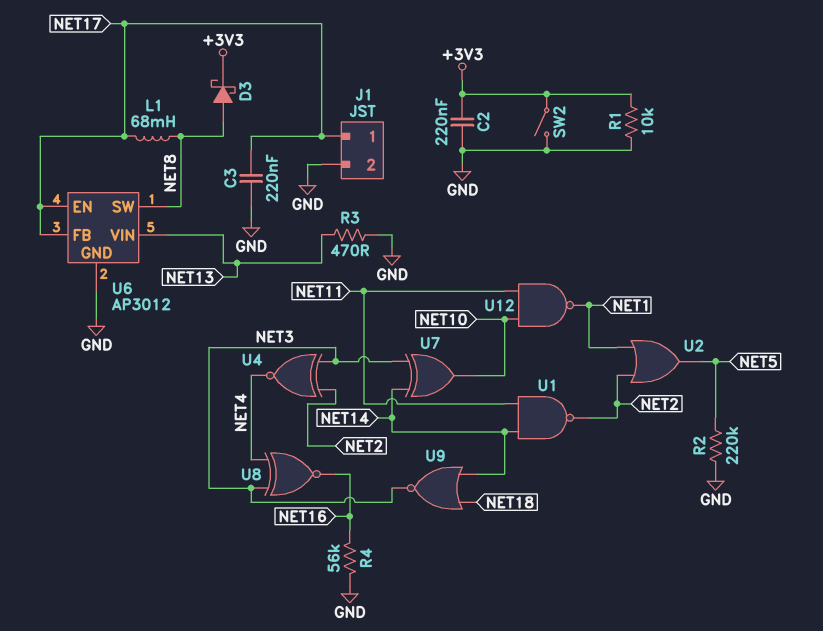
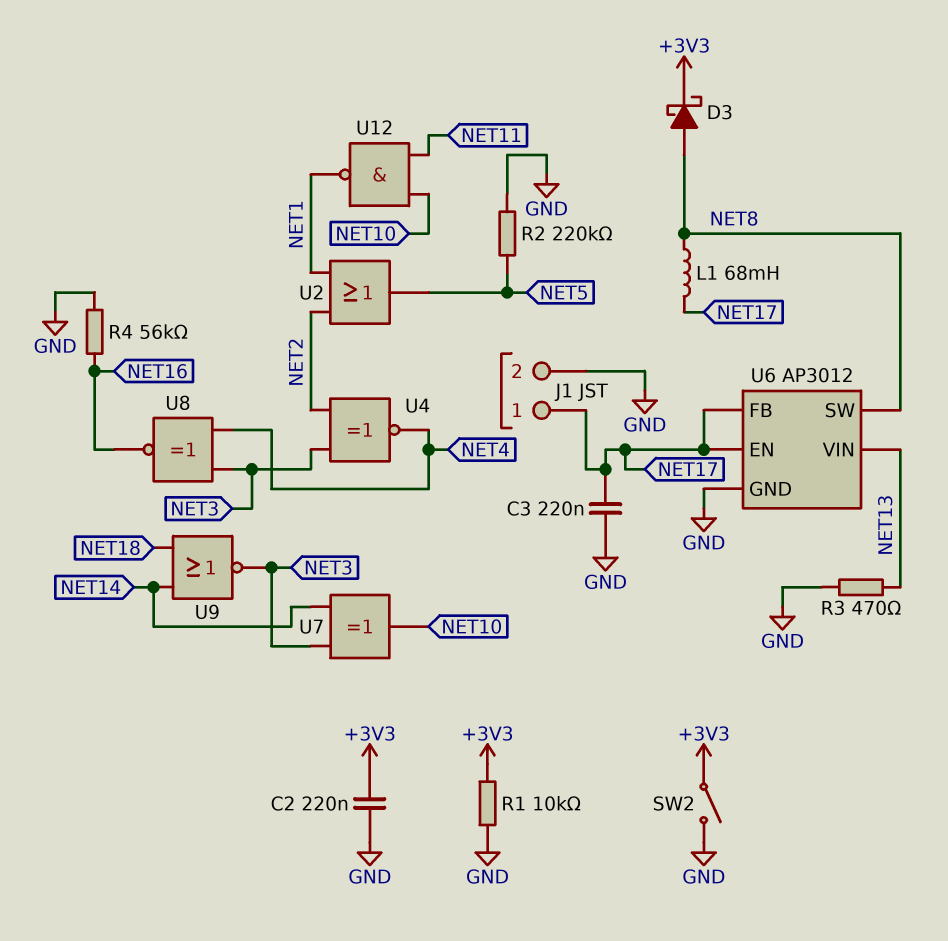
U1: NAND (in NET11, in NET14, out NET2) -> none

